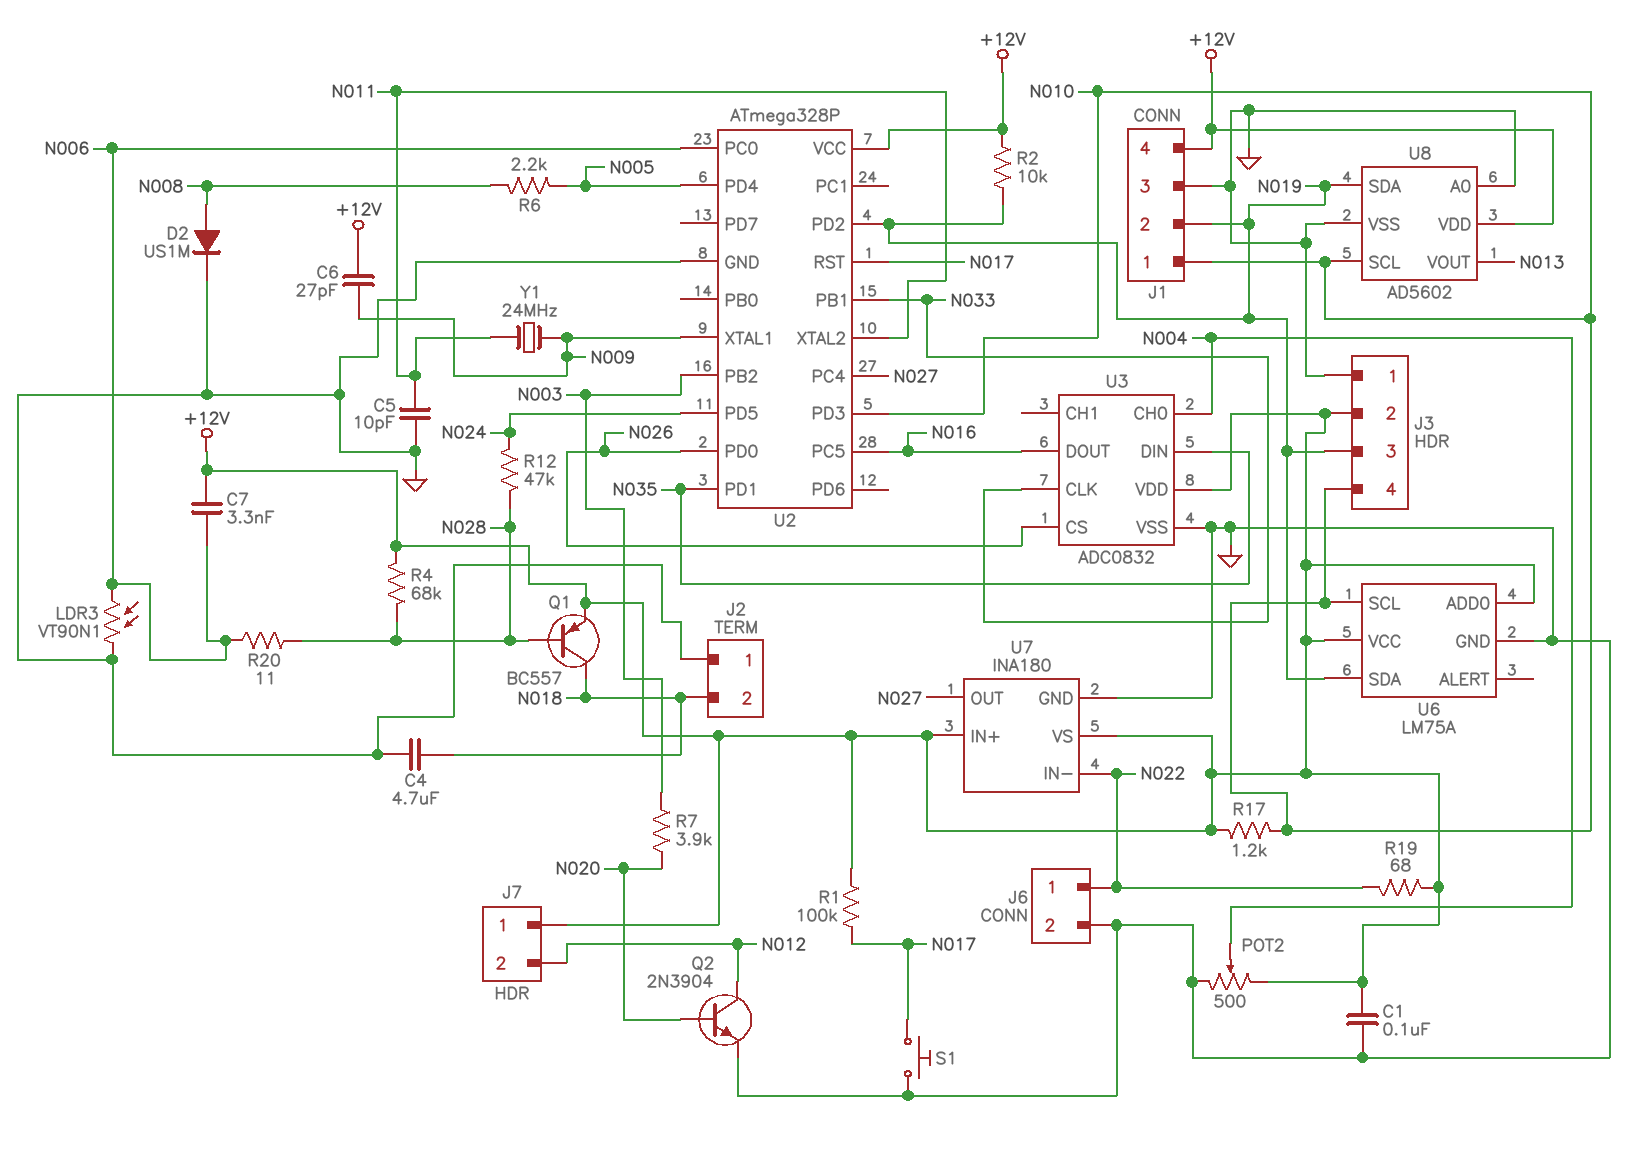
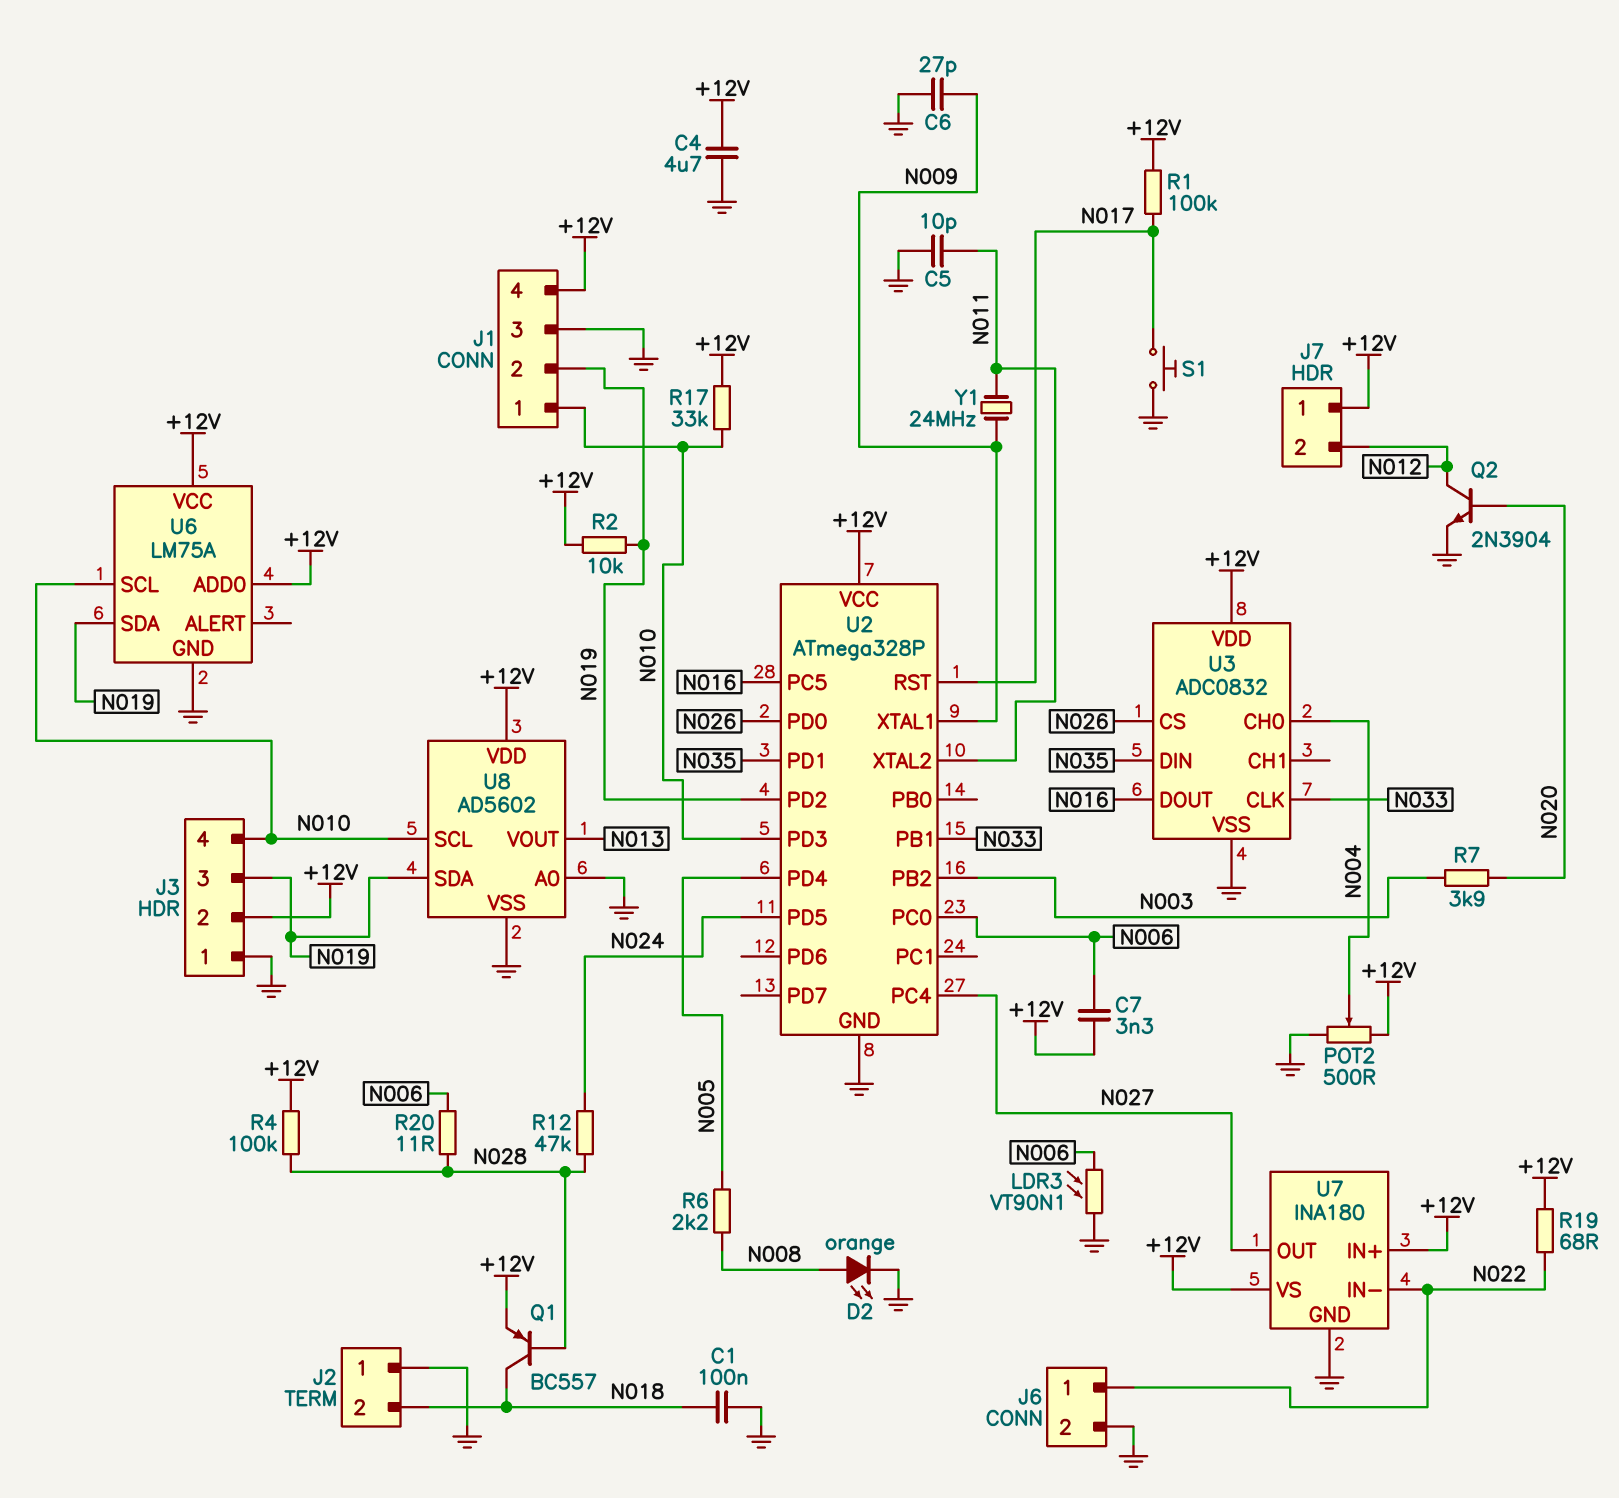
C1: 100nF (+12V, GND) -> 100nF (GND, N018)
C4: 4.7uF (GND, N018) -> 4.7uF (+12V, GND)
C6: 27pF (+12V, N009) -> 27pF (GND, N009)
D2: diode US1M (A N008, K GND) -> LED orange (A N008, K GND)
R4: 68k (+12V, N028) -> 100k (+12V, N028)
R17: 1.2k (+12V, N010) -> 33k (+12V, N010)

